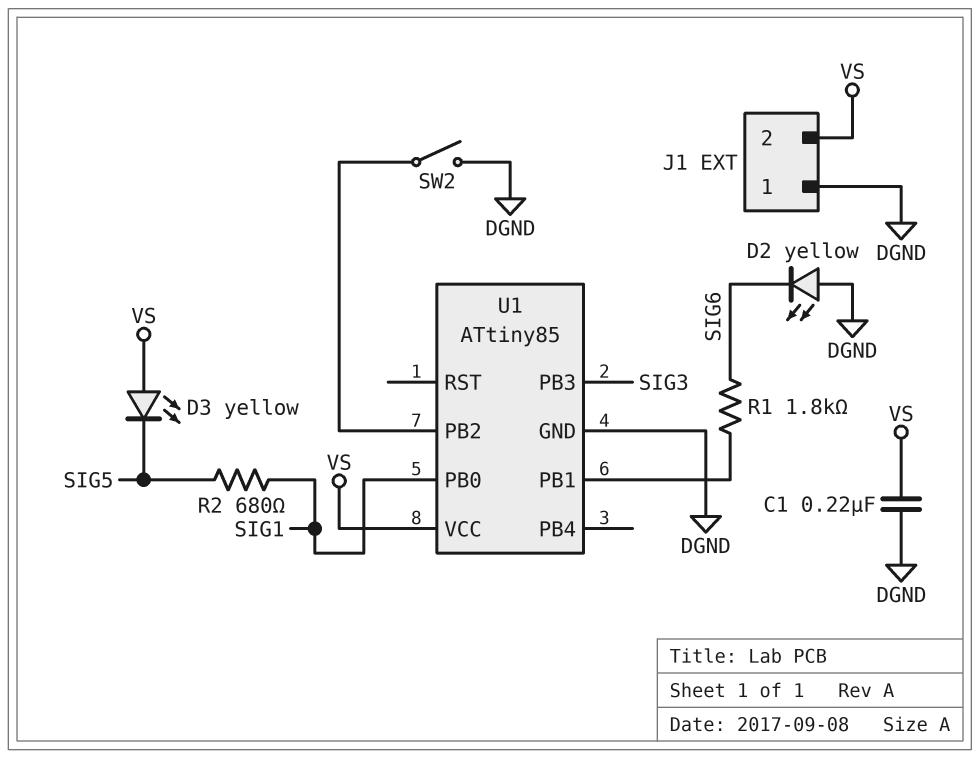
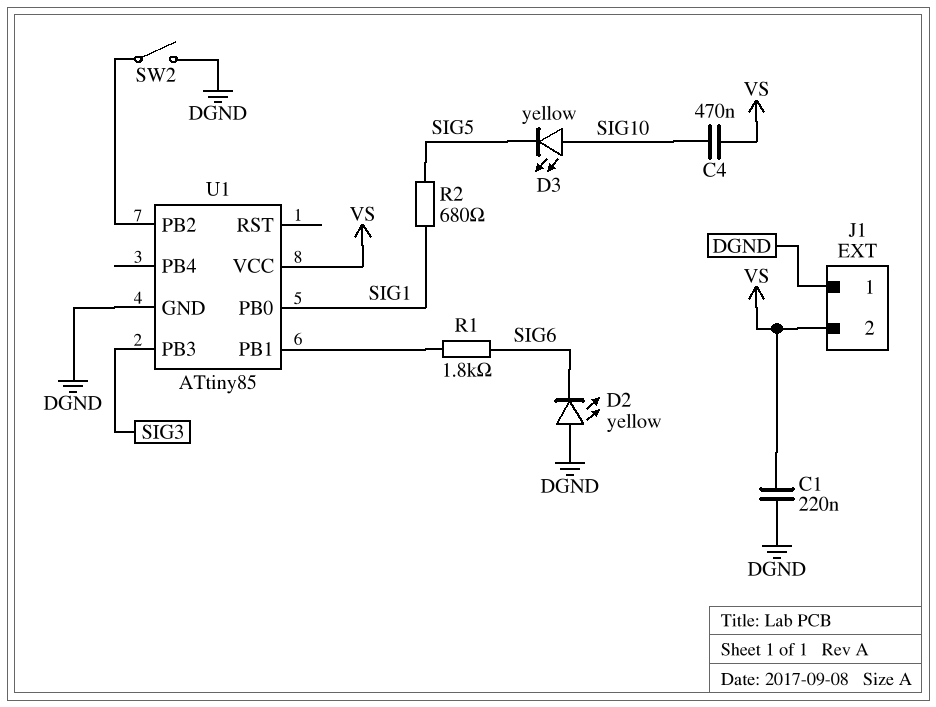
C4: none -> 470nF (SIG10, VS)
D3: LED yellow (A VS, K SIG5) -> LED yellow (A SIG10, K SIG5)

